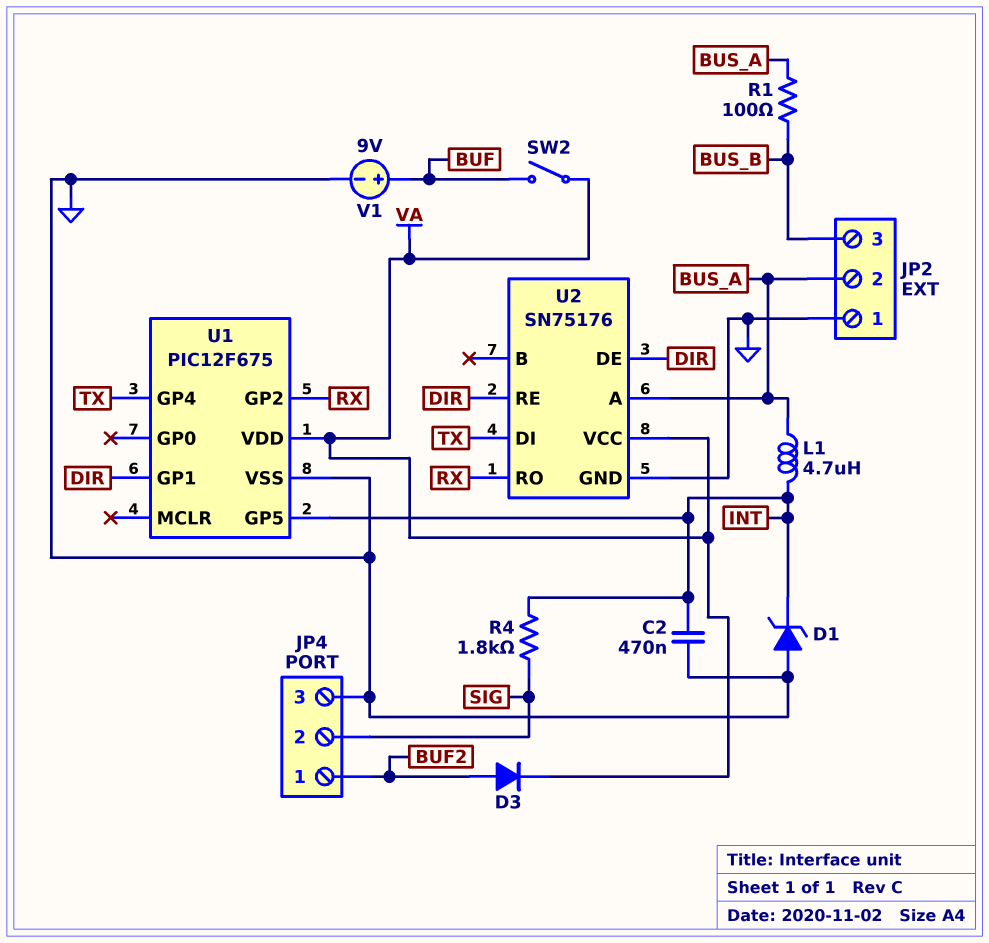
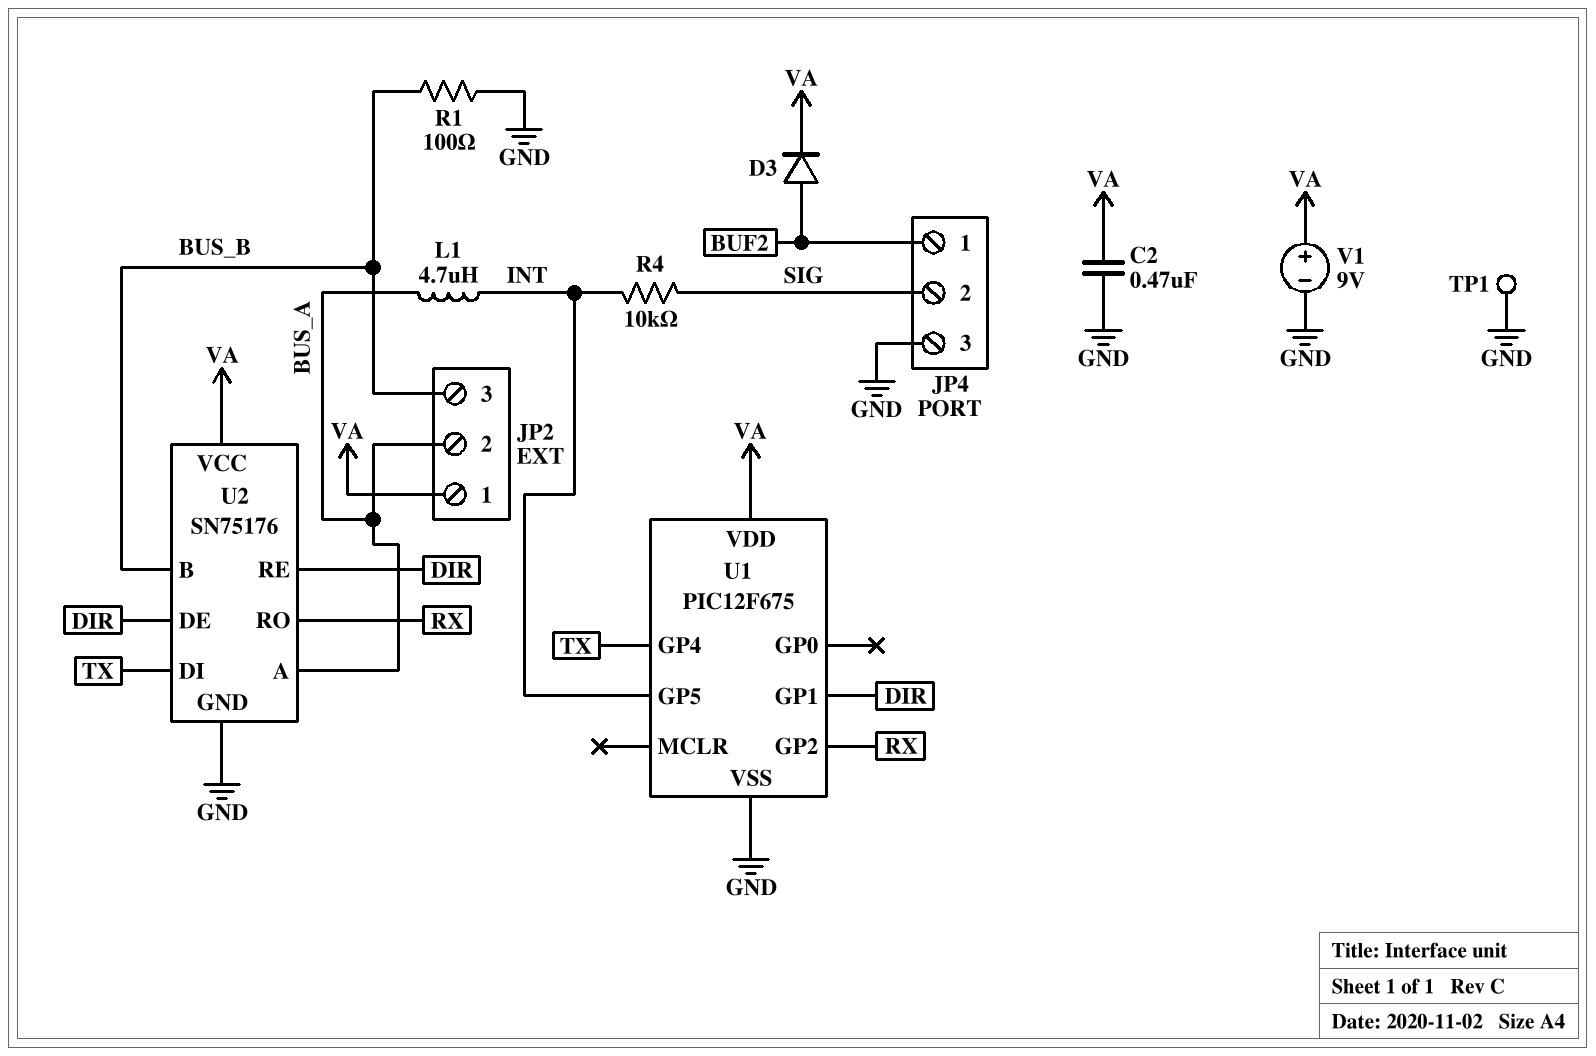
C2: 470nF (GND, INT) -> 470nF (GND, VA)
D1: zener (A GND, K INT) -> none
JP2 pin 1: GND -> VA
R1: 100 (BUS_A, BUS_B) -> 100 (BUS_B, GND)
R4: 1.8k (INT, SIG) -> 10k (INT, SIG)
SW2: switch (BUF, VA) -> none
TP1: none -> test point (GND)
U2 pin B: none -> BUS_B
V1: 9V (plus BUF, minus GND) -> 9V (plus VA, minus GND)

